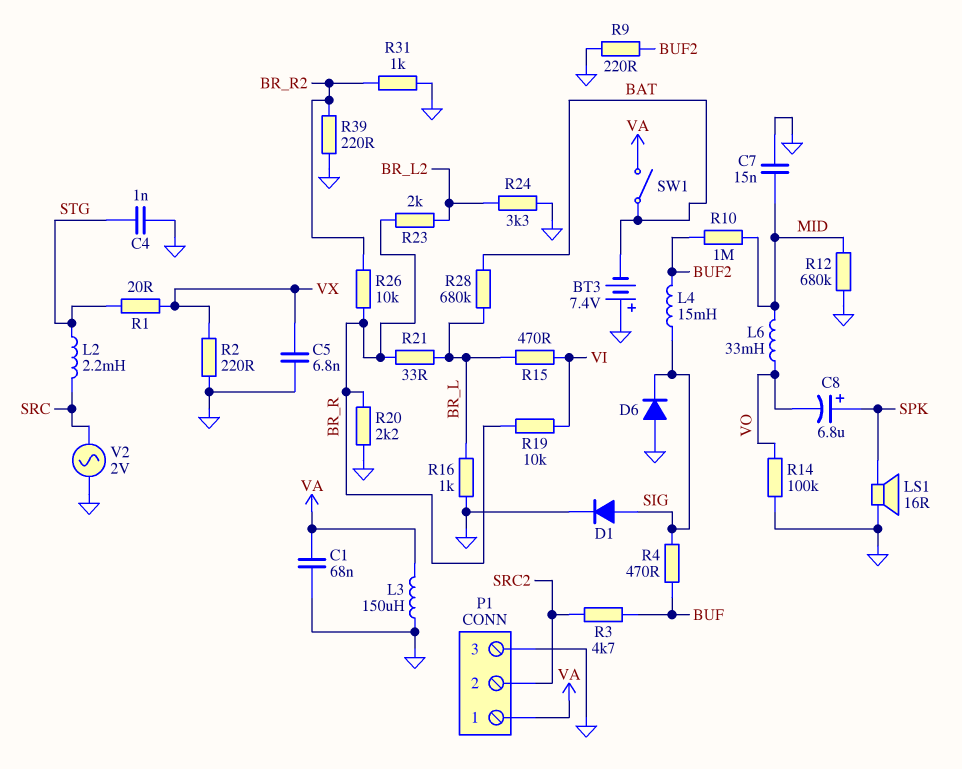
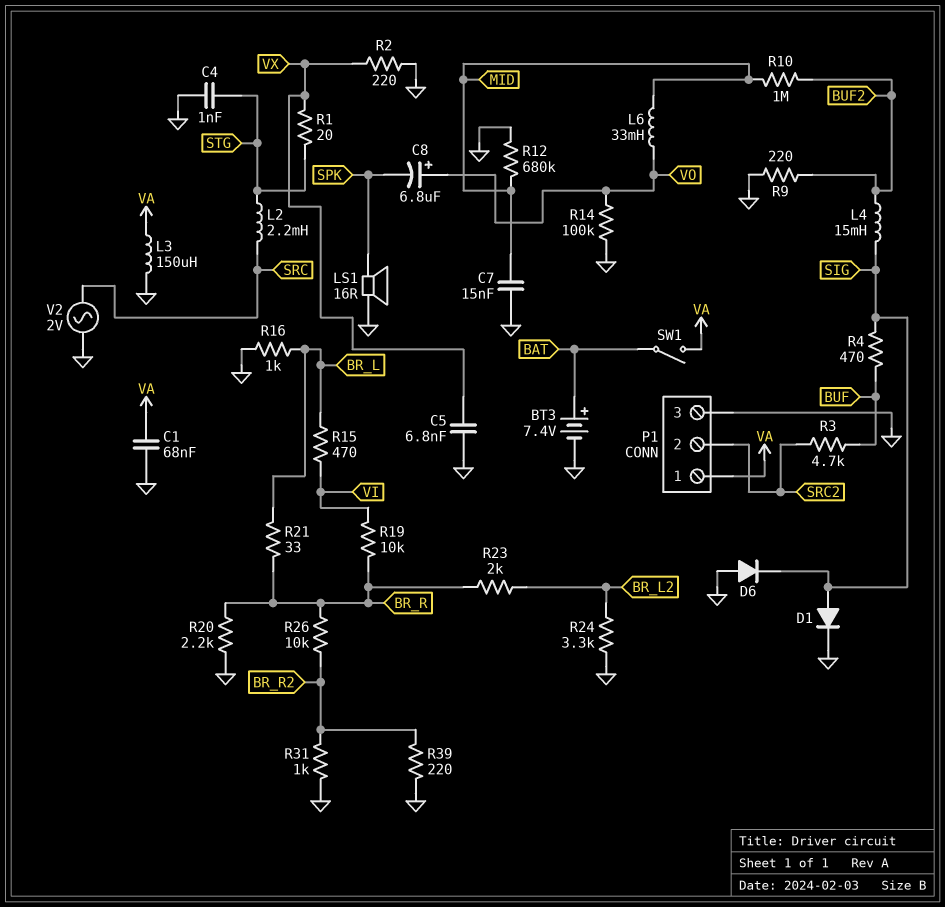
BT3: 7.4V (plus GND, minus BAT) -> 7.4V (plus BAT, minus GND)
C8: 6.8uF (plus SPK, minus VO) -> 6.8uF (plus VO, minus SPK)
R28: 680k (BAT, BR_L) -> none

